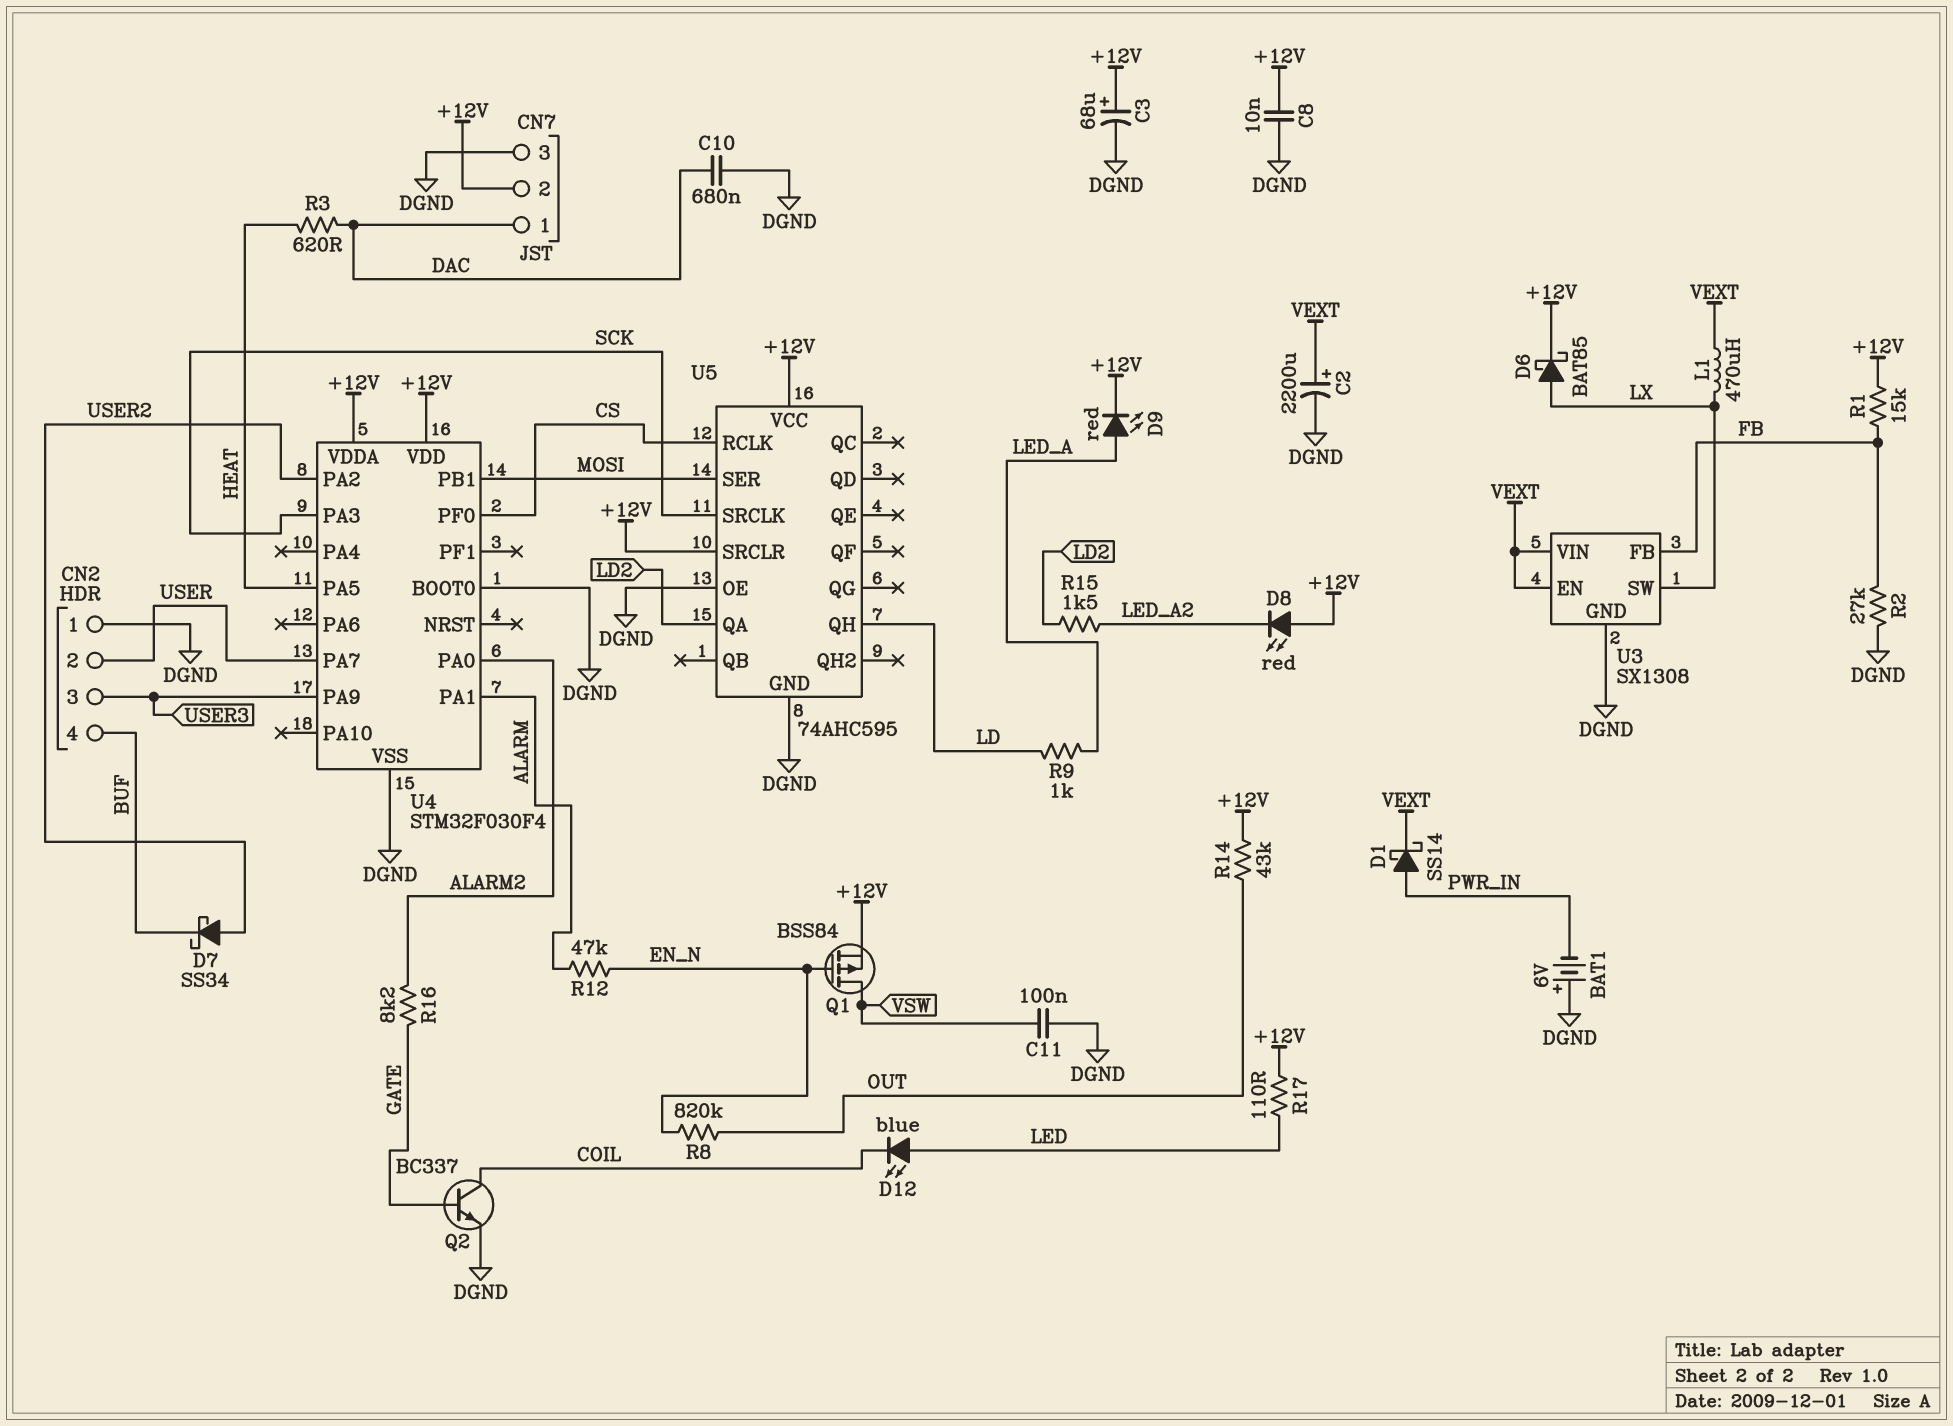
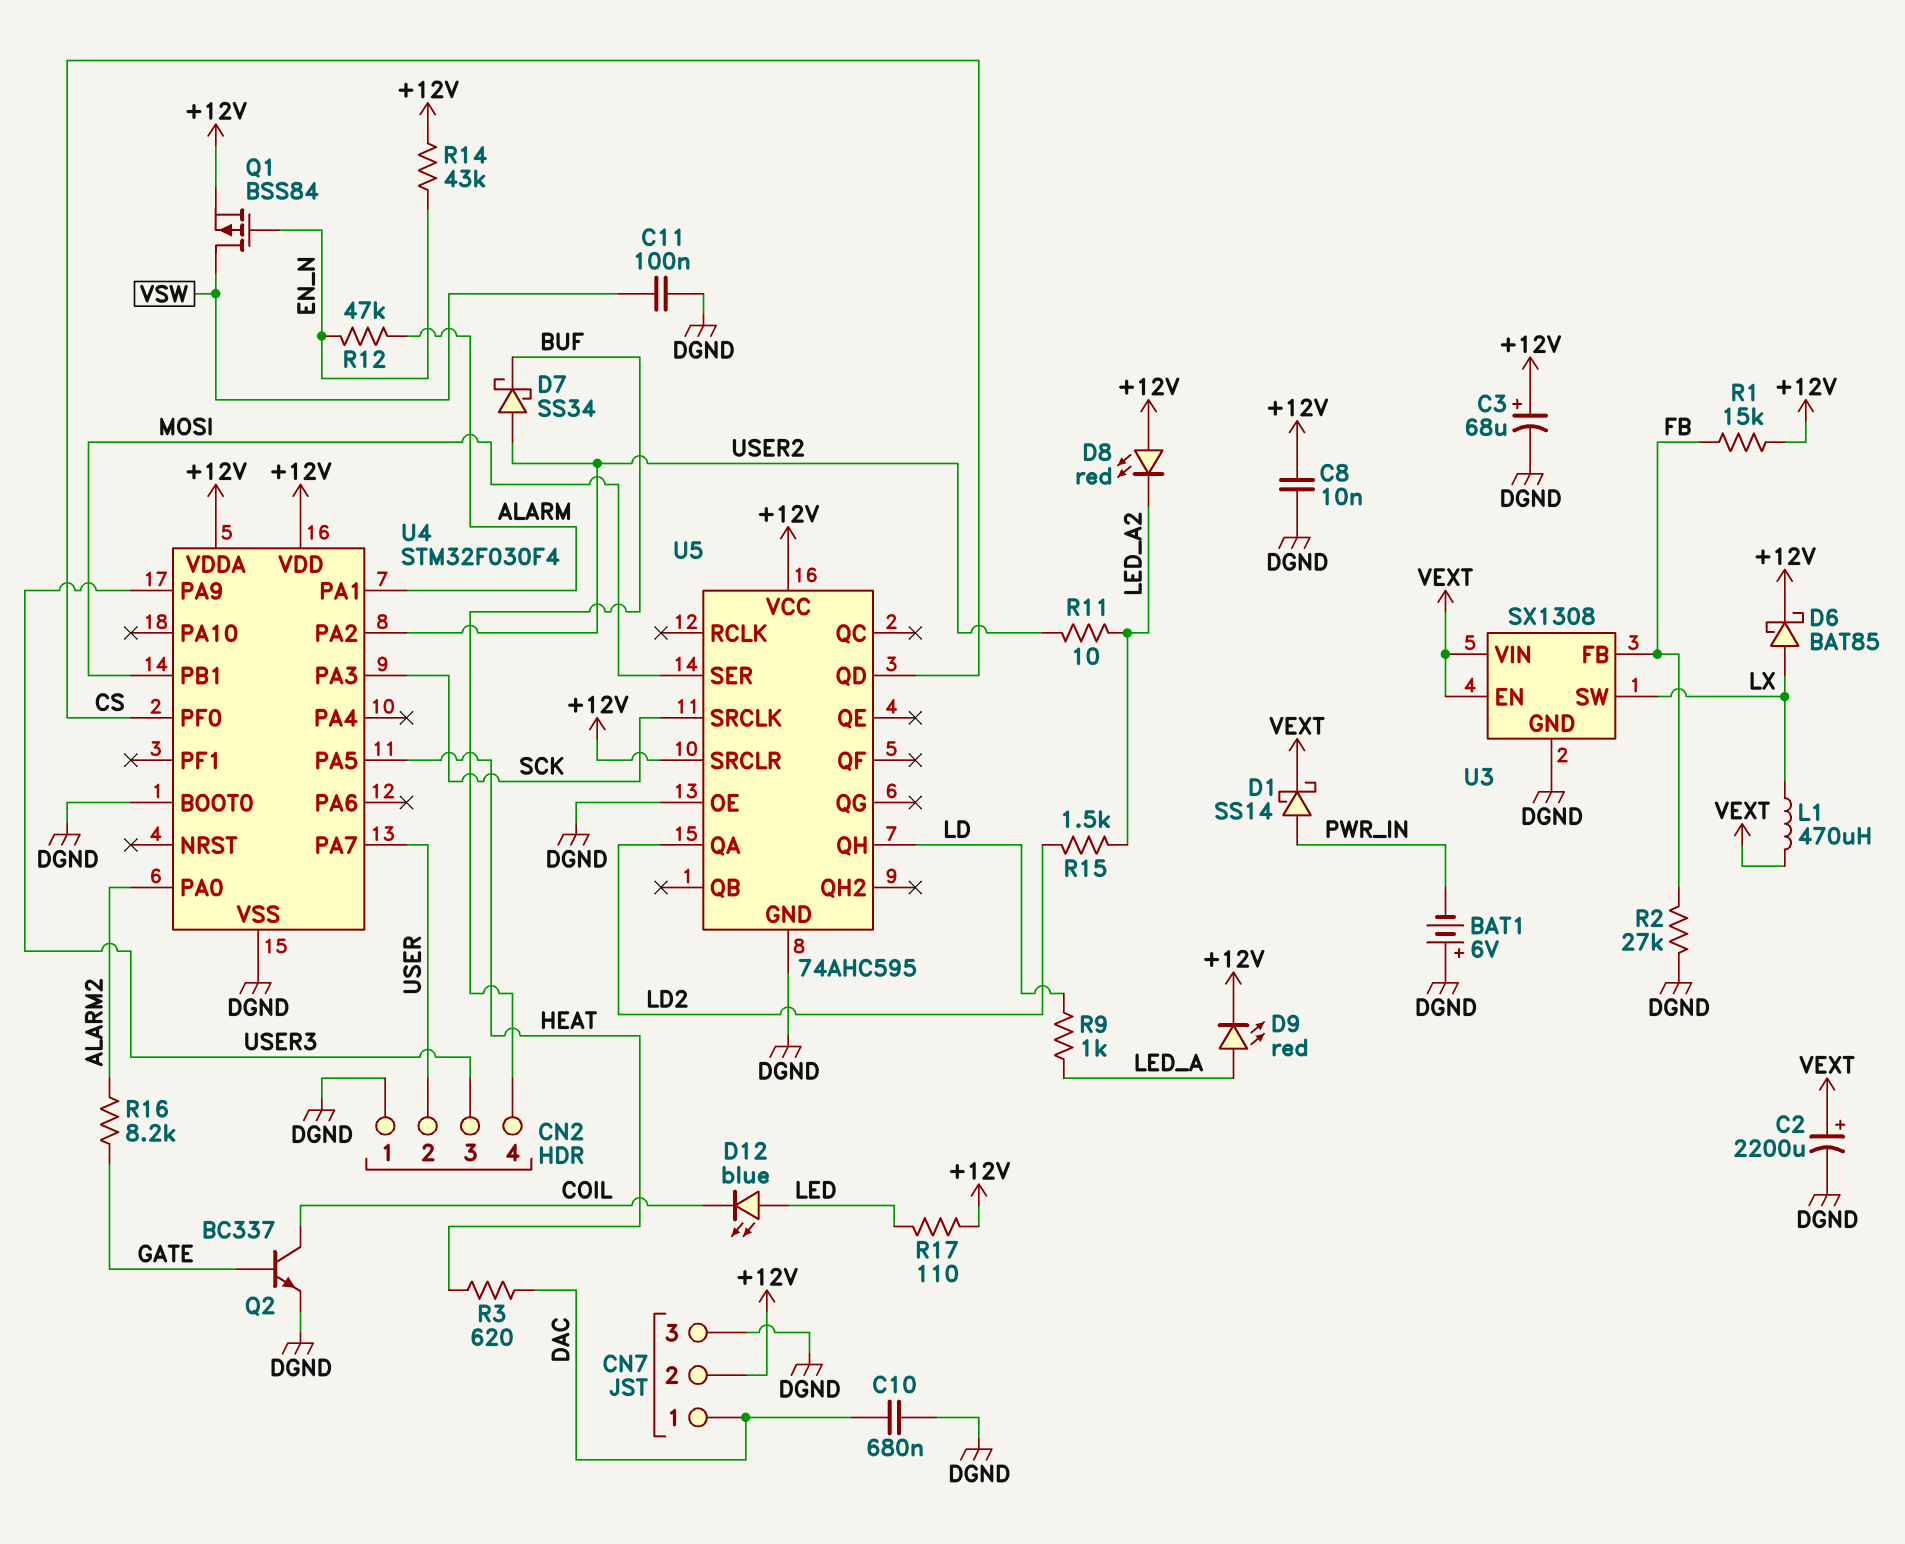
R8: 820k (EN_N, OUT) -> none
R11: none -> 10 (LED_A2, USER2)
R14: 43k (+12V, OUT) -> 43k (+12V, EN_N)
U5 pin QD: none -> CS
U5 pin RCLK: CS -> none

